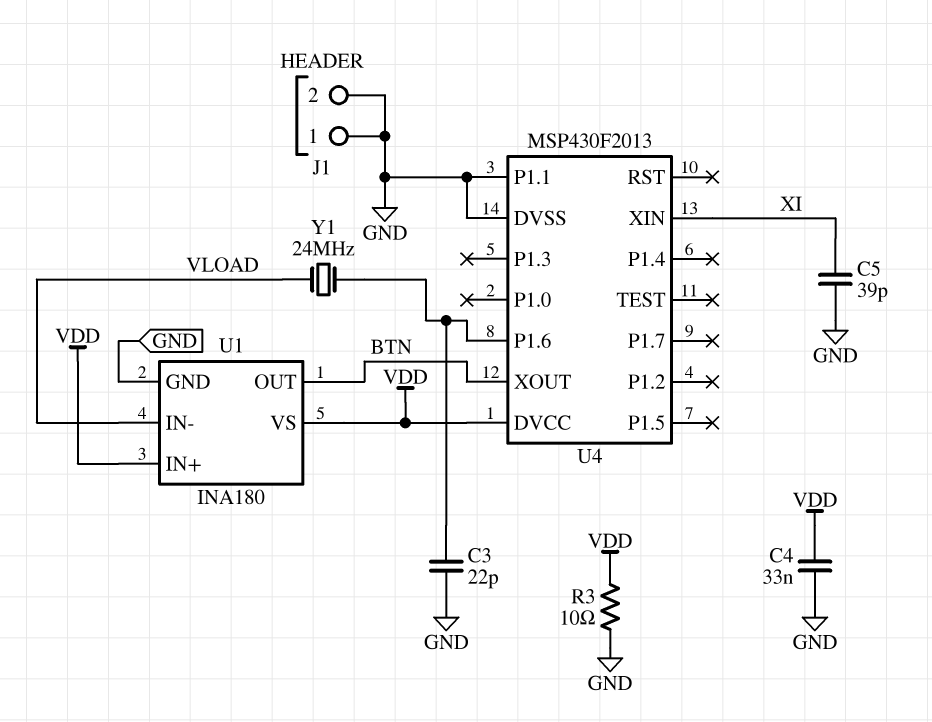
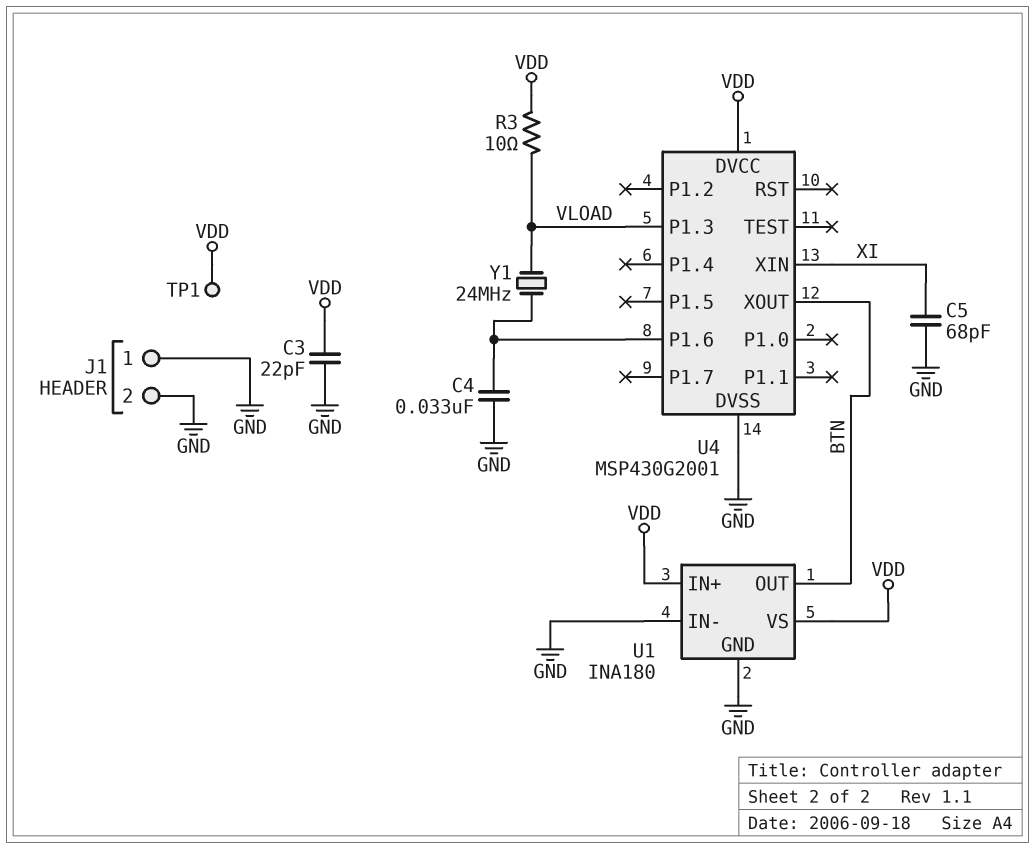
C3: 22pF (GND, U4/P1.6) -> 22pF (GND, VDD)
C4: 33nF (GND, VDD) -> 33nF (GND, U4/P1.6)
C5: 39pF (GND, XI) -> 68pF (GND, XI)
R3: 10 (GND, VDD) -> 10 (VDD, VLOAD)
TP1: none -> test point (VDD)
U1 pin IN-: VLOAD -> GND
U4: MSP430F2013 -> MSP430G2001
U4 pin P1.1: GND -> none
U4 pin P1.3: none -> VLOAD

